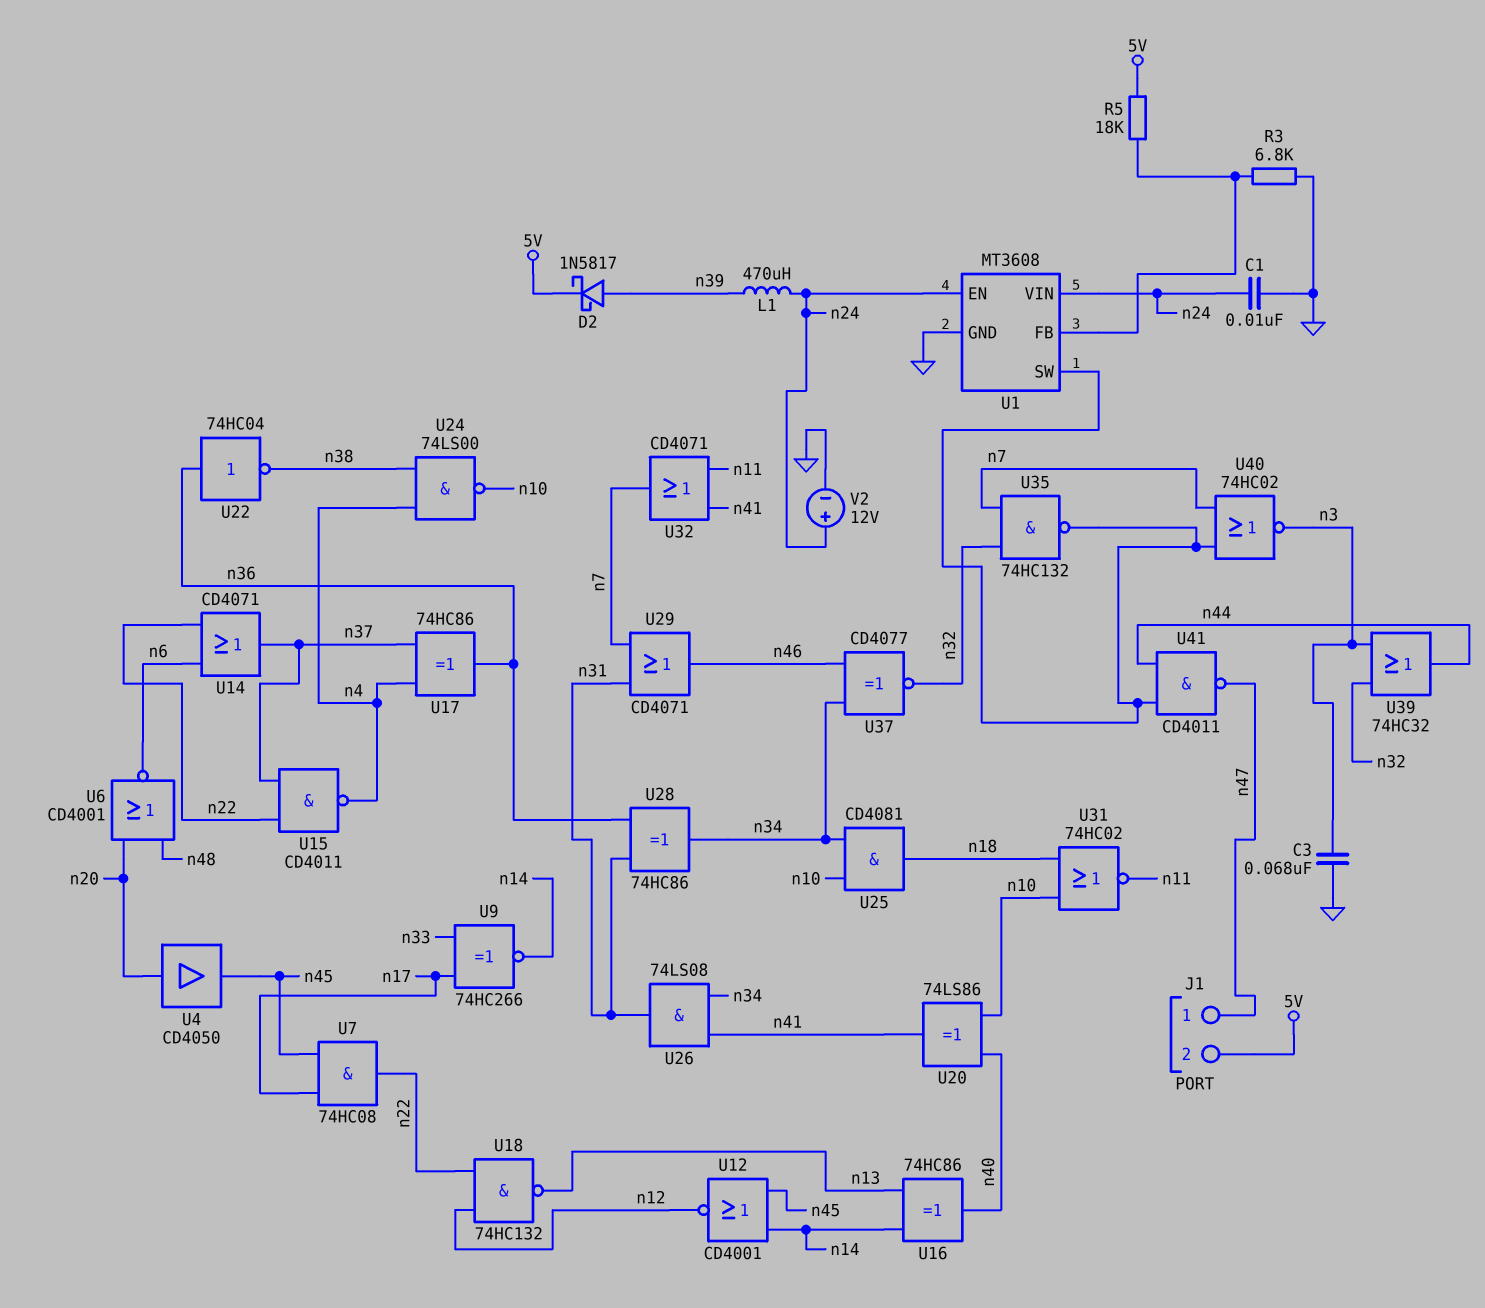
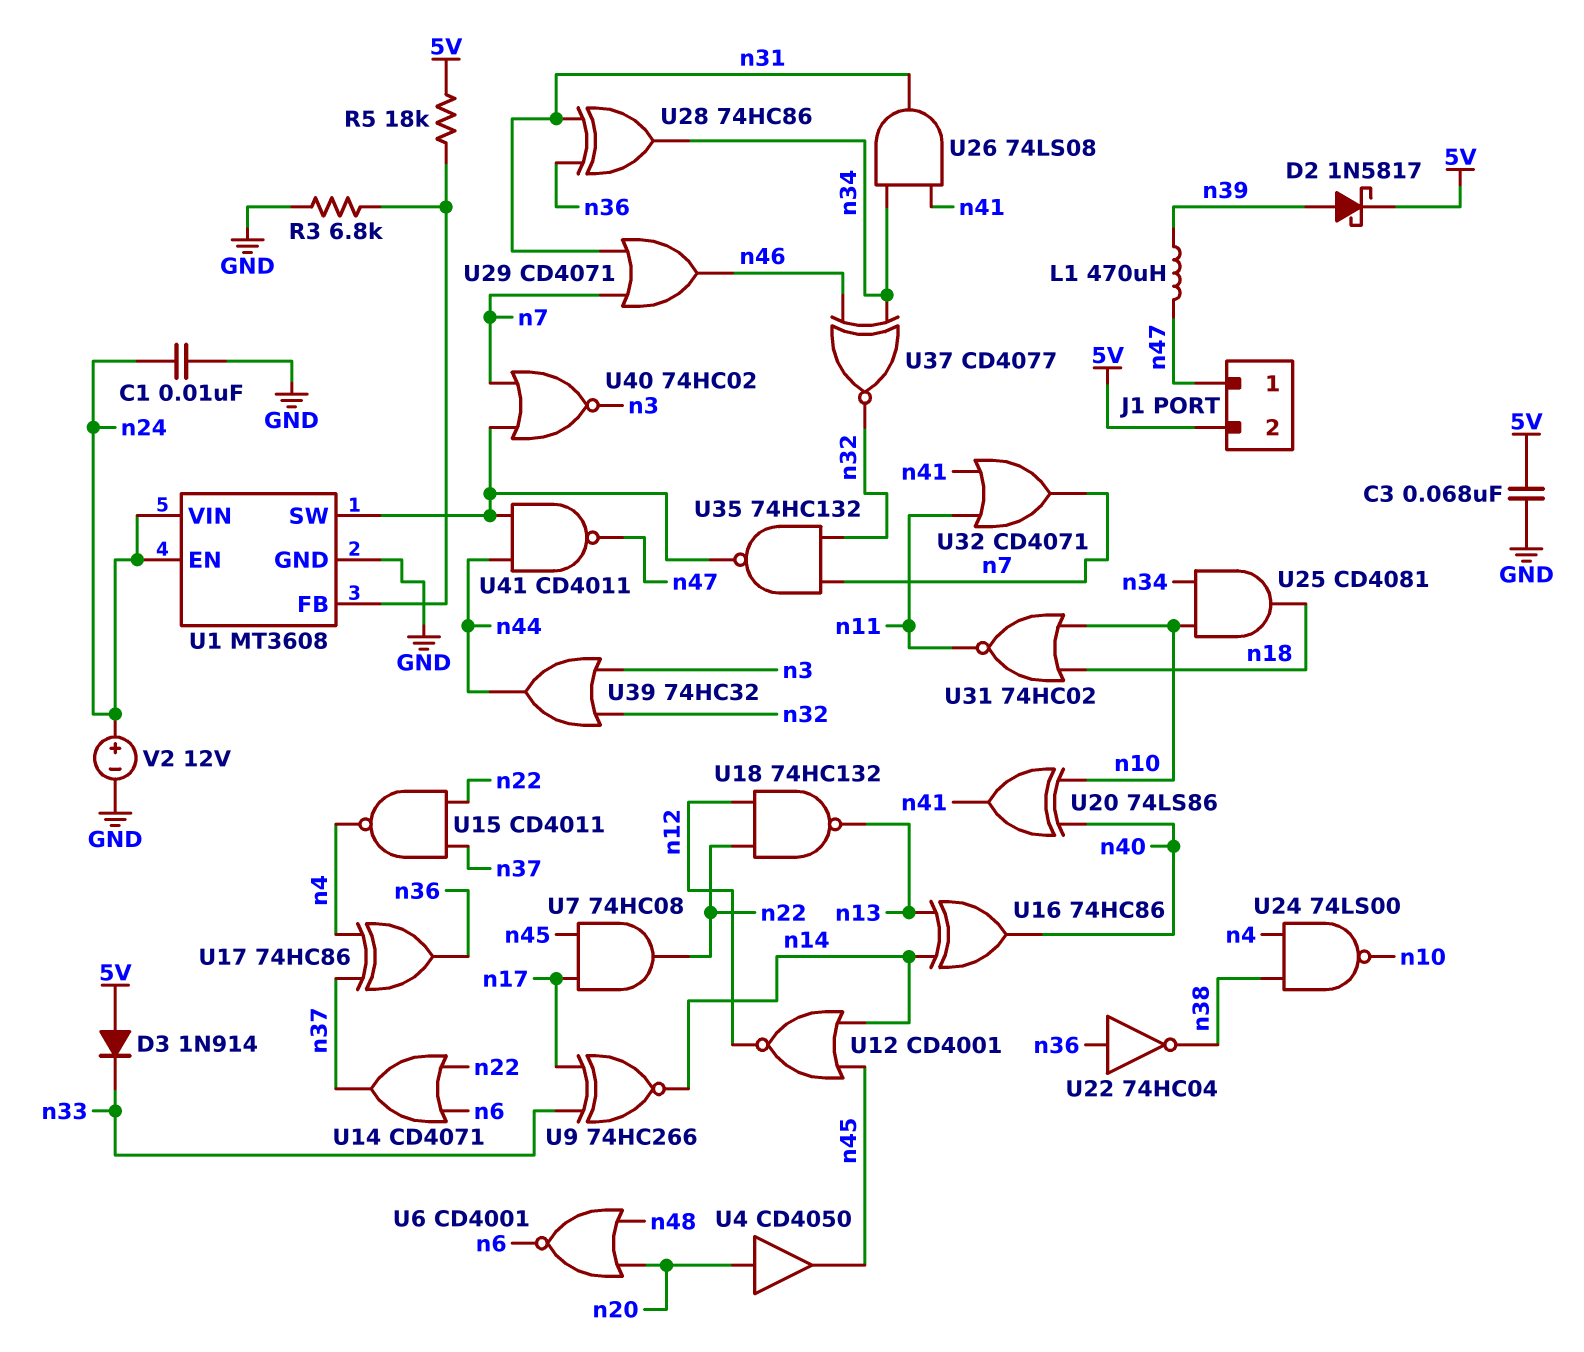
C3: 68nF (GND, n3) -> 68nF (5V, GND)
D3: none -> diode 1N914 (A 5V, K n33)
L1: 470uH (n24, n39) -> 470uH (n39, n47)

